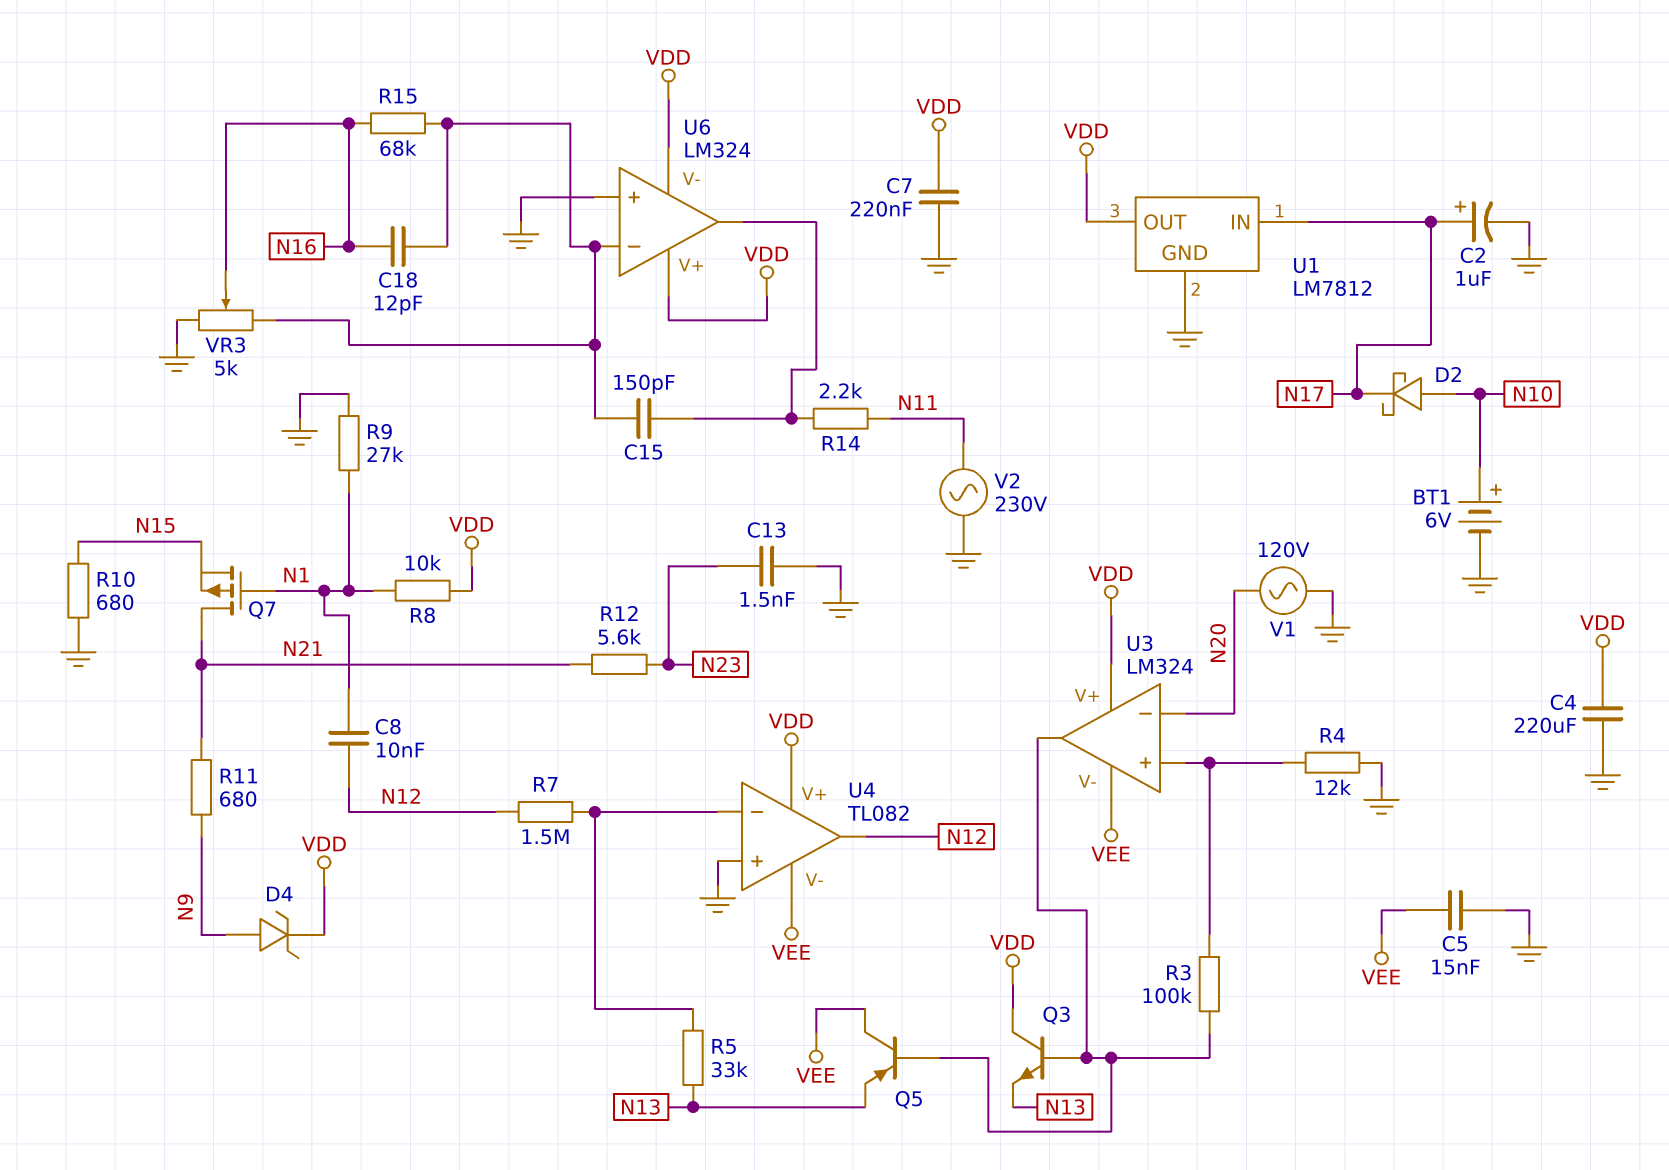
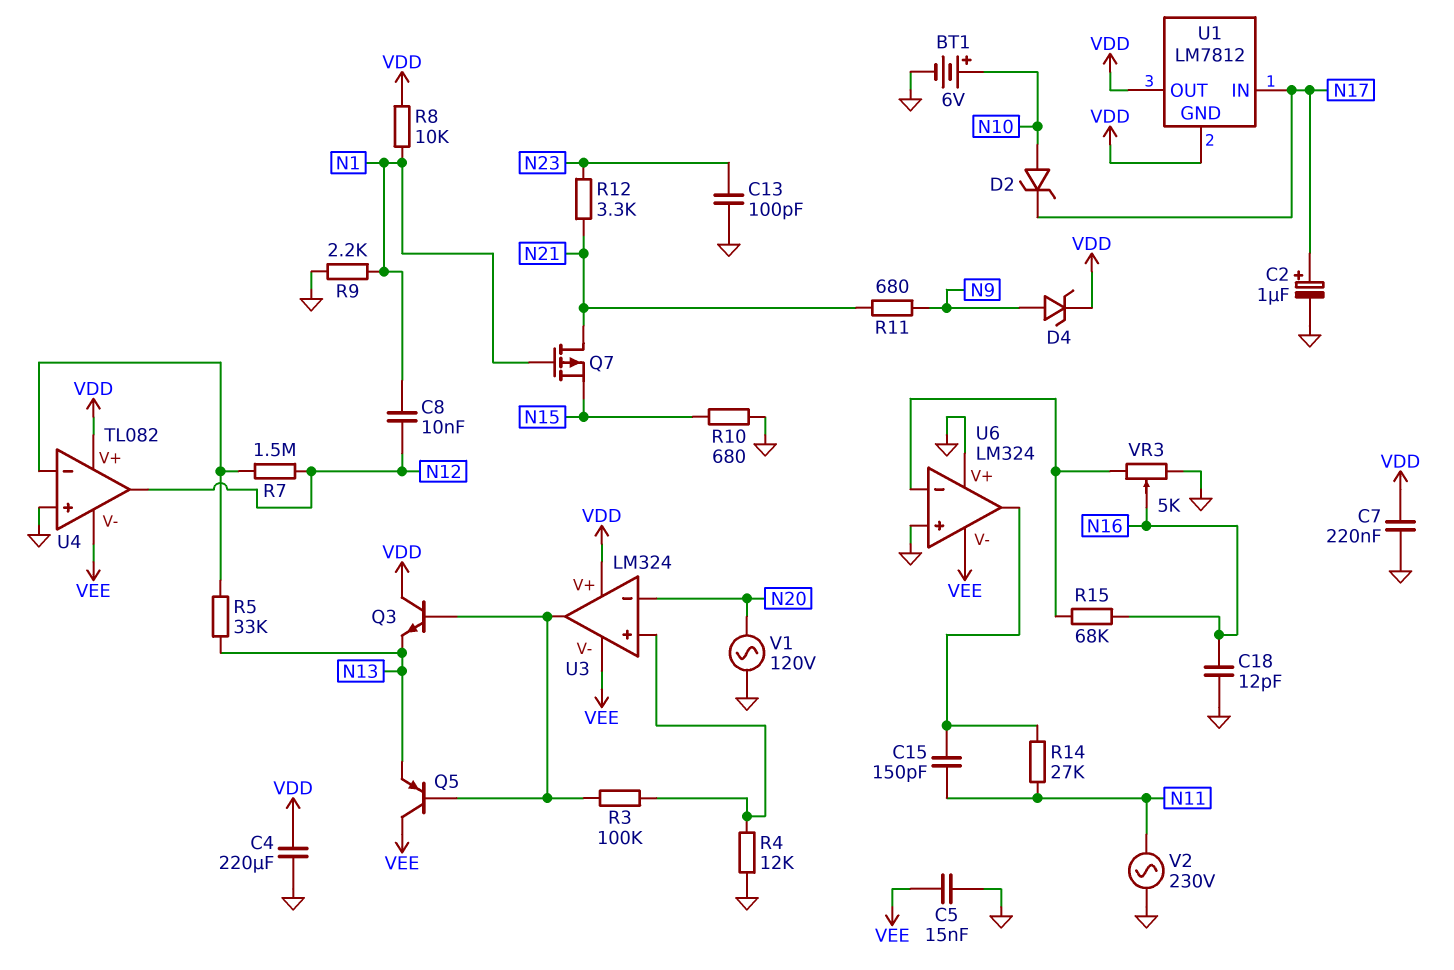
C13: 1.5nF (GND, N23) -> 100pF (GND, N23)
C15: 150pF (U6/in-, U6/out) -> 150pF (N11, U6/out)
C18: 12pF (N16, U6/in-) -> 12pF (GND, N16)
D2: schottky (A N10, K N17) -> zener (A N10, K N17)
R9: 27k (GND, N1) -> 2.2k (GND, N1)
R12: 5.6k (N21, N23) -> 3.3k (N21, N23)
R14: 2.2k (N11, U6/out) -> 27k (N11, U6/out)
U1 pin GND: GND -> VDD
U6 pin V+: VDD -> GND
U6 pin V-: VDD -> VEE

